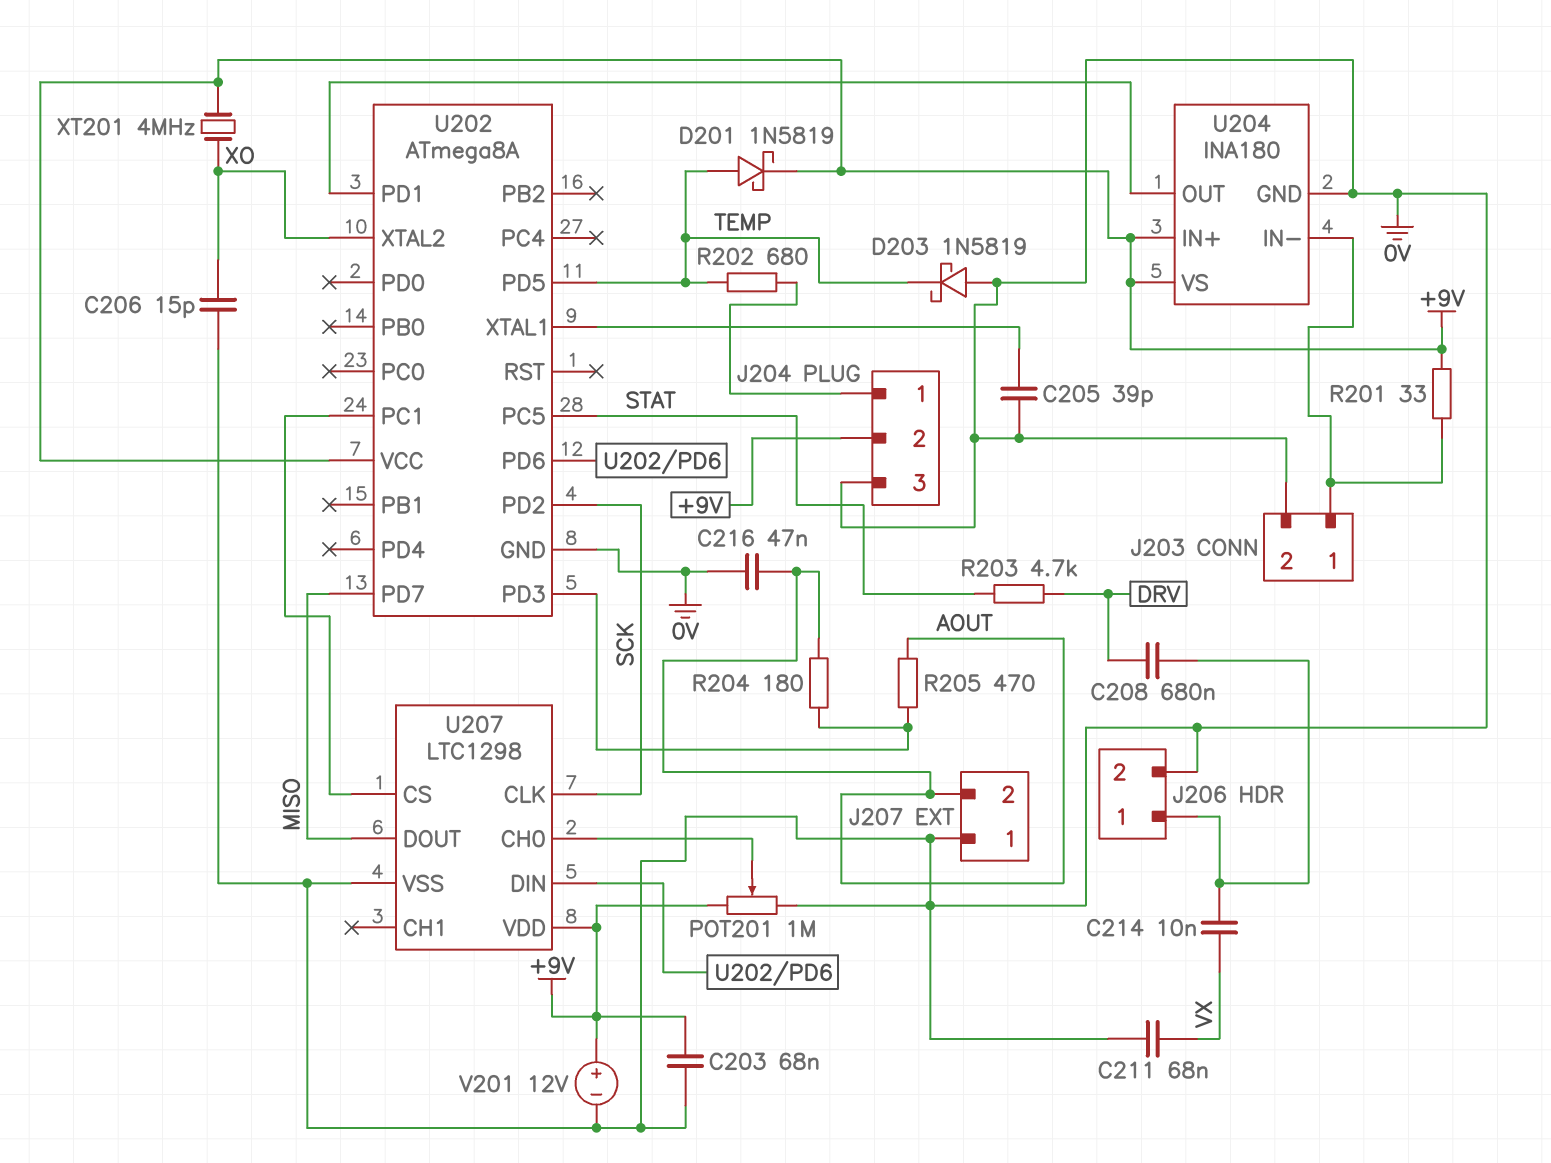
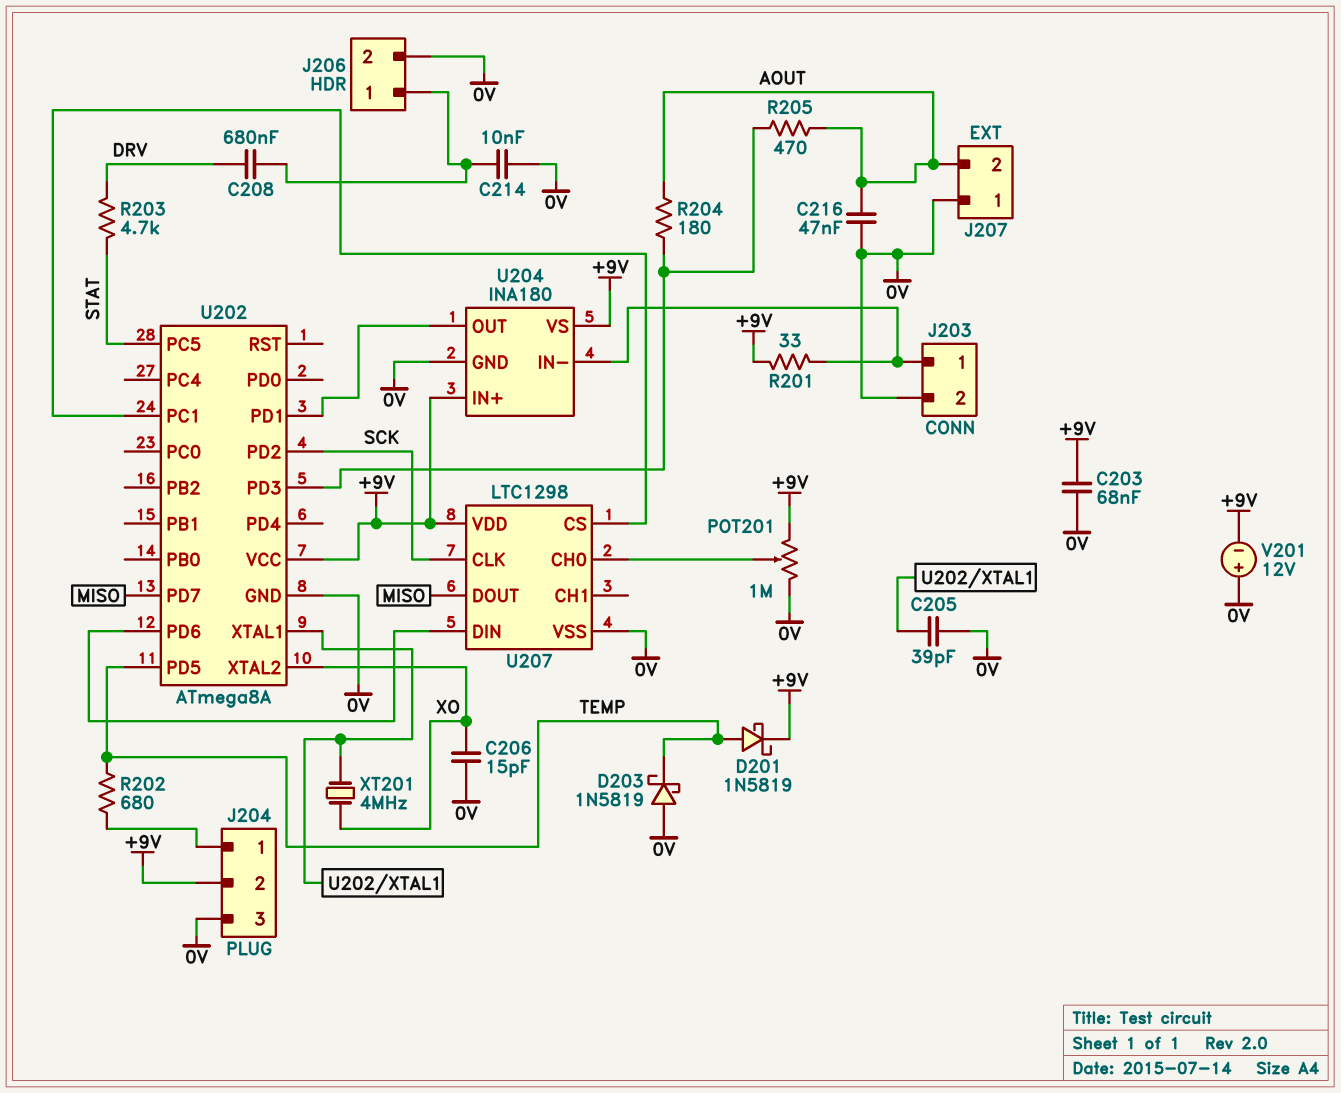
C211: 68nF (0V, VX) -> none
C214: 10nF (J206/1, VX) -> 10nF (0V, J206/1)
V201: 12V (plus +9V, minus 0V) -> 12V (plus 0V, minus +9V)
XT201: 4MHz (+9V, XO) -> 4MHz (U202/XTAL1, XO)

